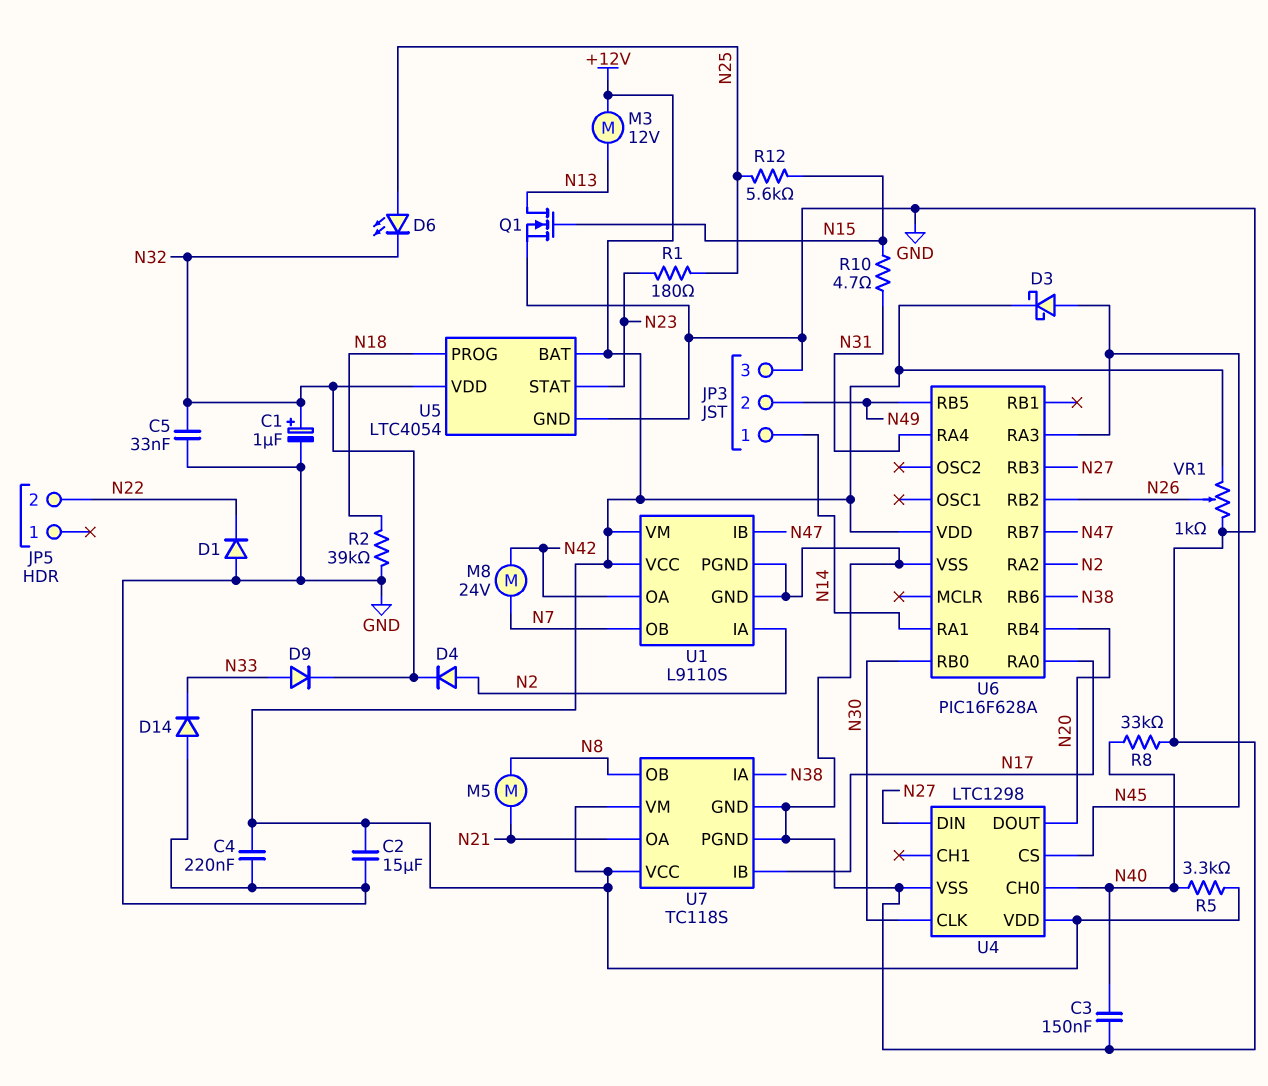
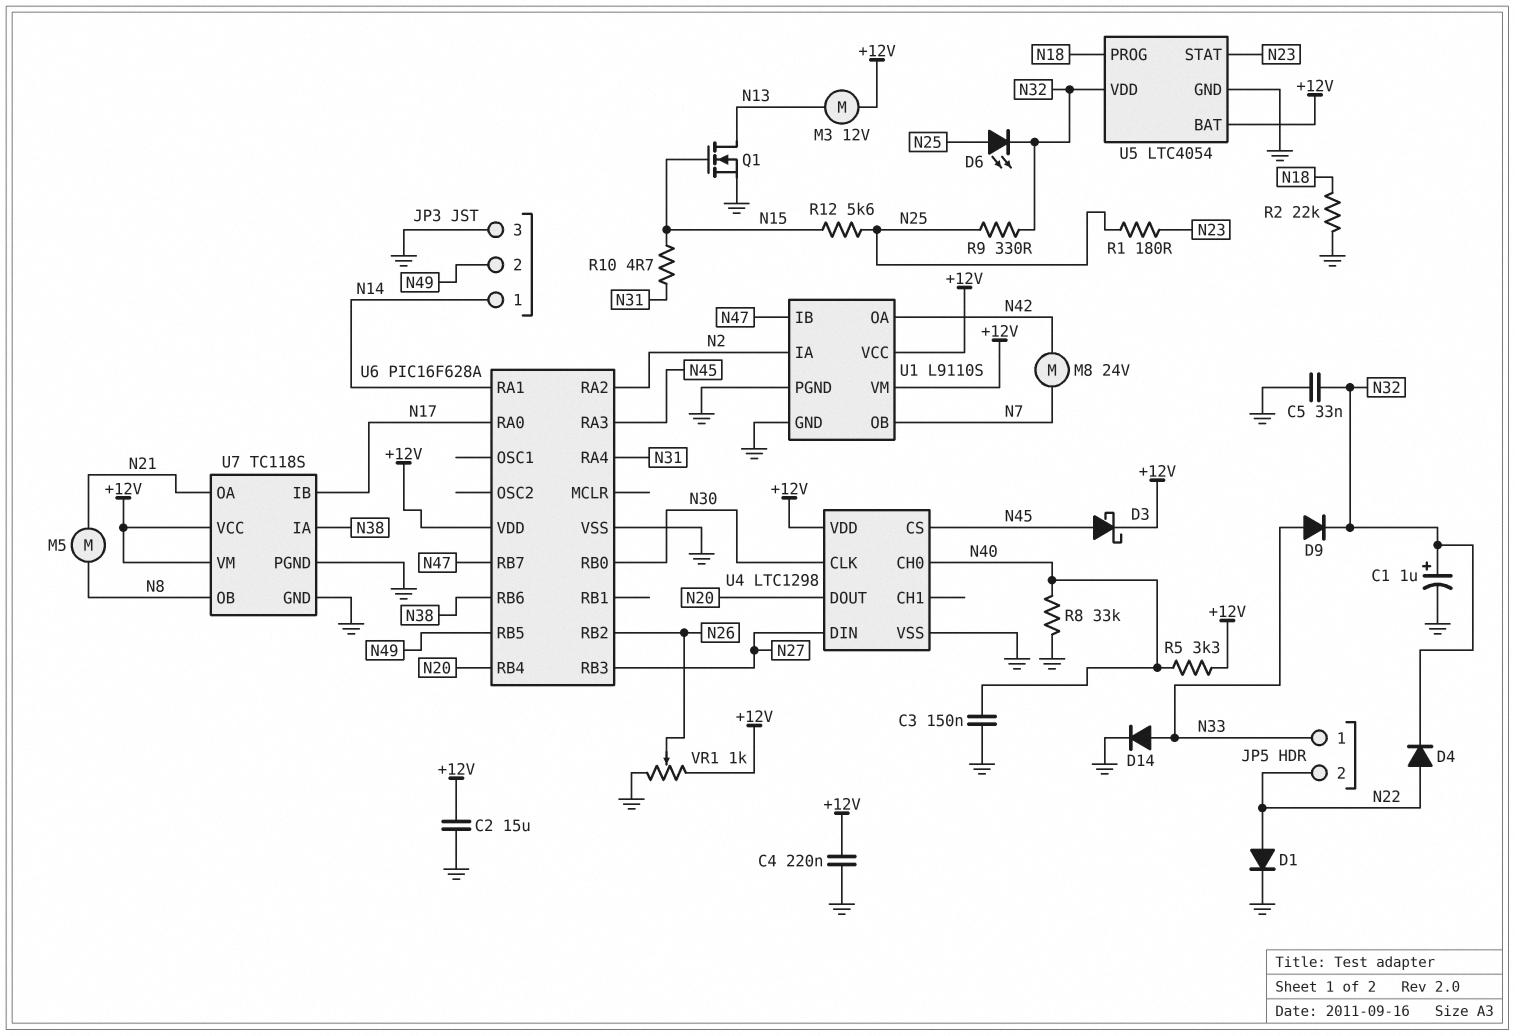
D1: diode (A GND, K N22) -> diode (A N22, K GND)
D4: diode (A N2, K N32) -> diode (A N22, K N32)
D14: diode (A GND, K N33) -> diode (A N33, K GND)
JP5 pin 1: none -> N33
R2: 39k (GND, N18) -> 22k (GND, N18)
R9: none -> 330 (N25, N32)

